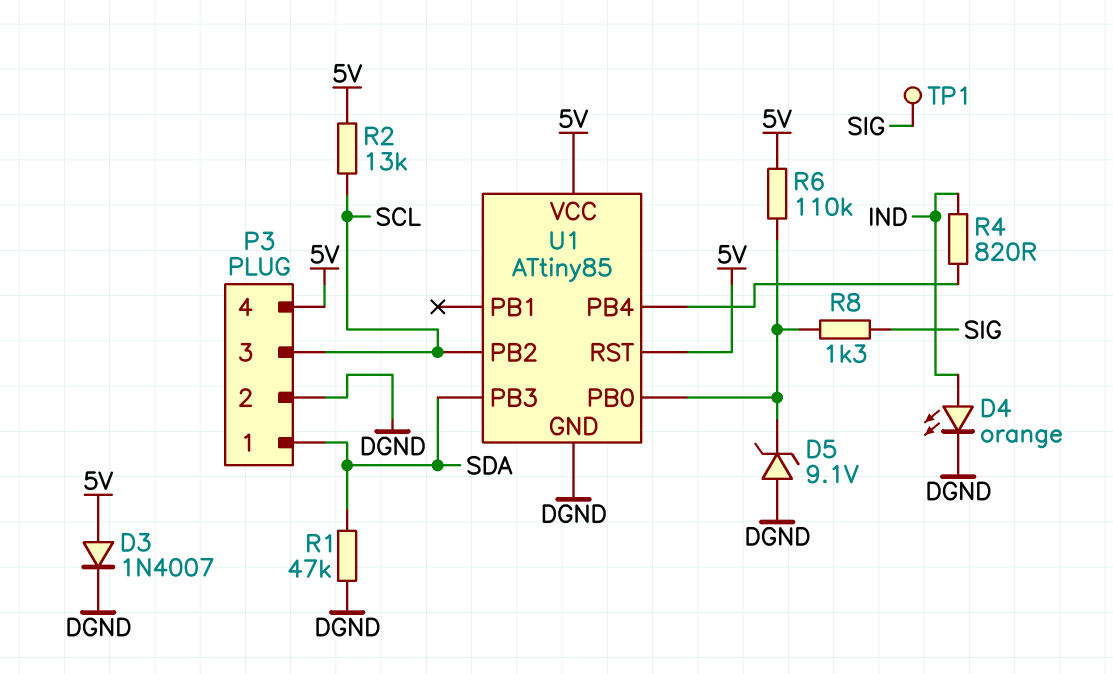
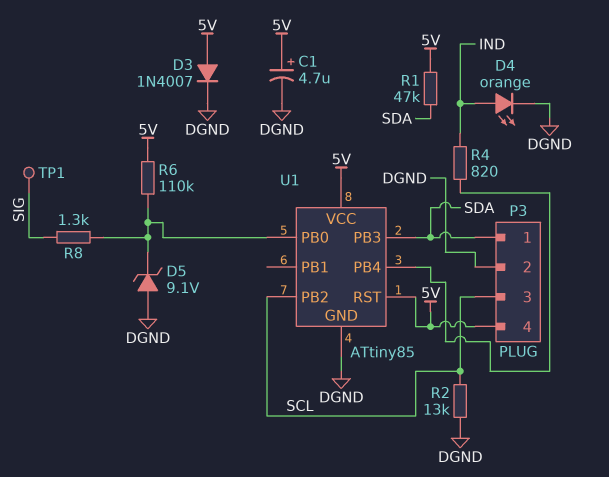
C1: none -> 4.7uF (plus 5V, minus DGND)
R1: 47k (DGND, SDA) -> 47k (5V, SDA)
R2: 13k (5V, SCL) -> 13k (DGND, SCL)

